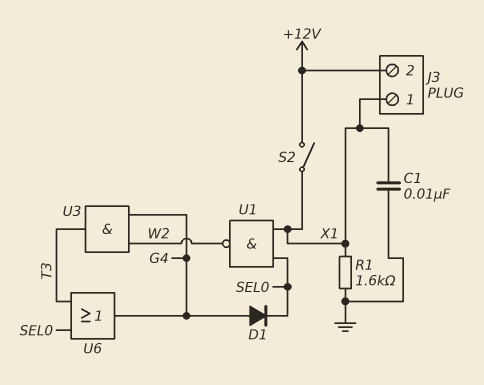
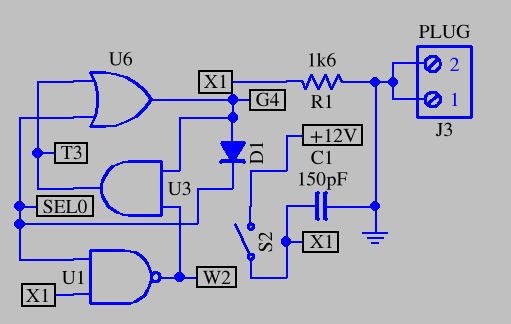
C1: 10nF (GND, X1) -> 150pF (GND, X1)
J3 pin 1: X1 -> GND
J3 pin 2: +12V -> GND

